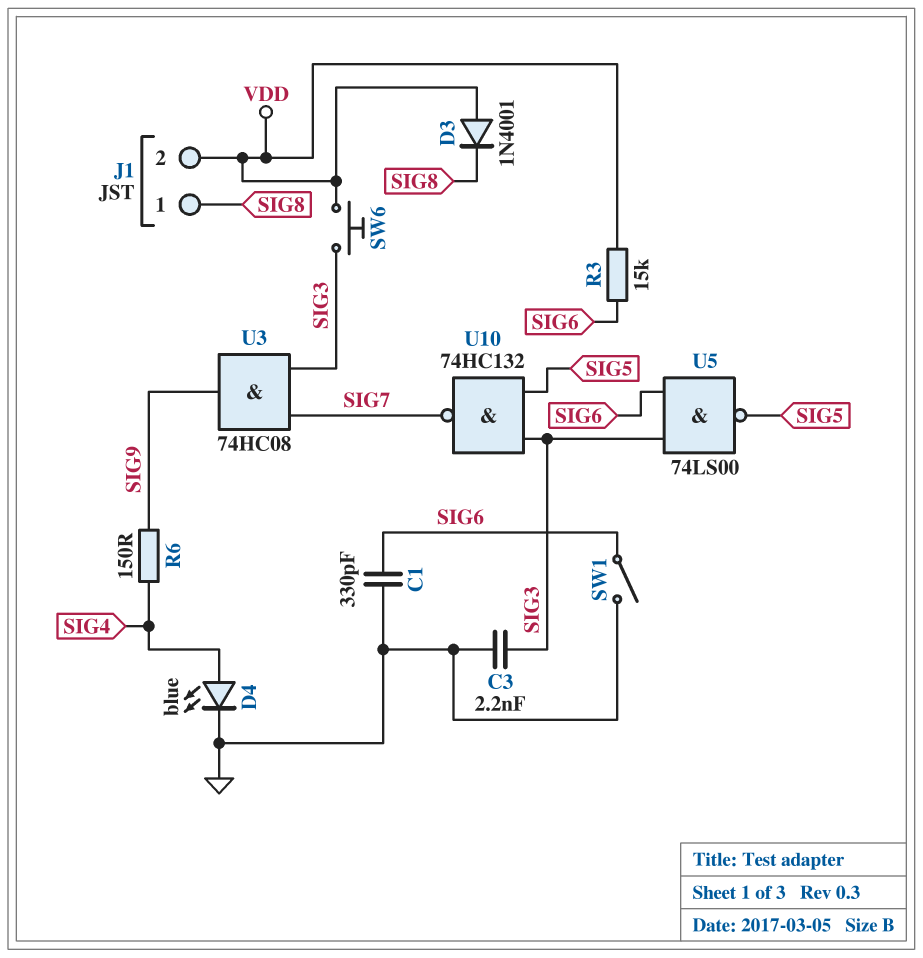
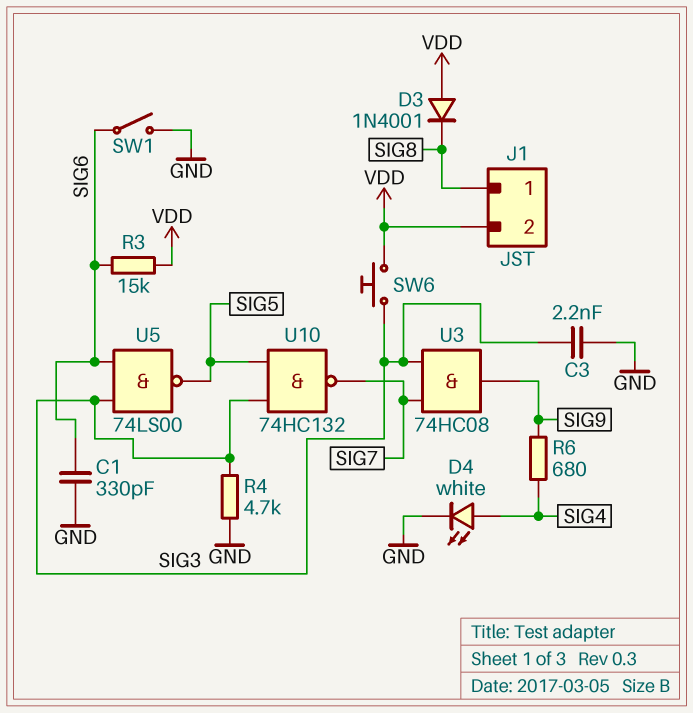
D4: LED blue (A SIG4, K GND) -> LED white (A SIG4, K GND)
R4: none -> 4.7k (GND, SIG3)
R6: 150 (SIG4, SIG9) -> 680 (SIG4, SIG9)

